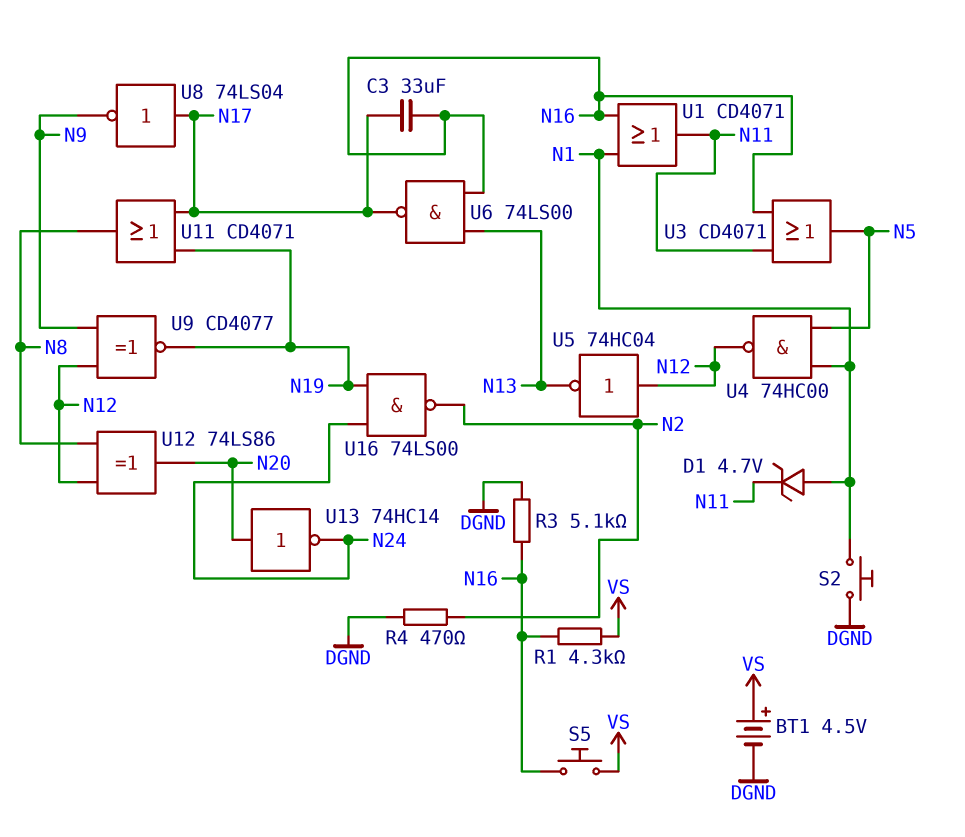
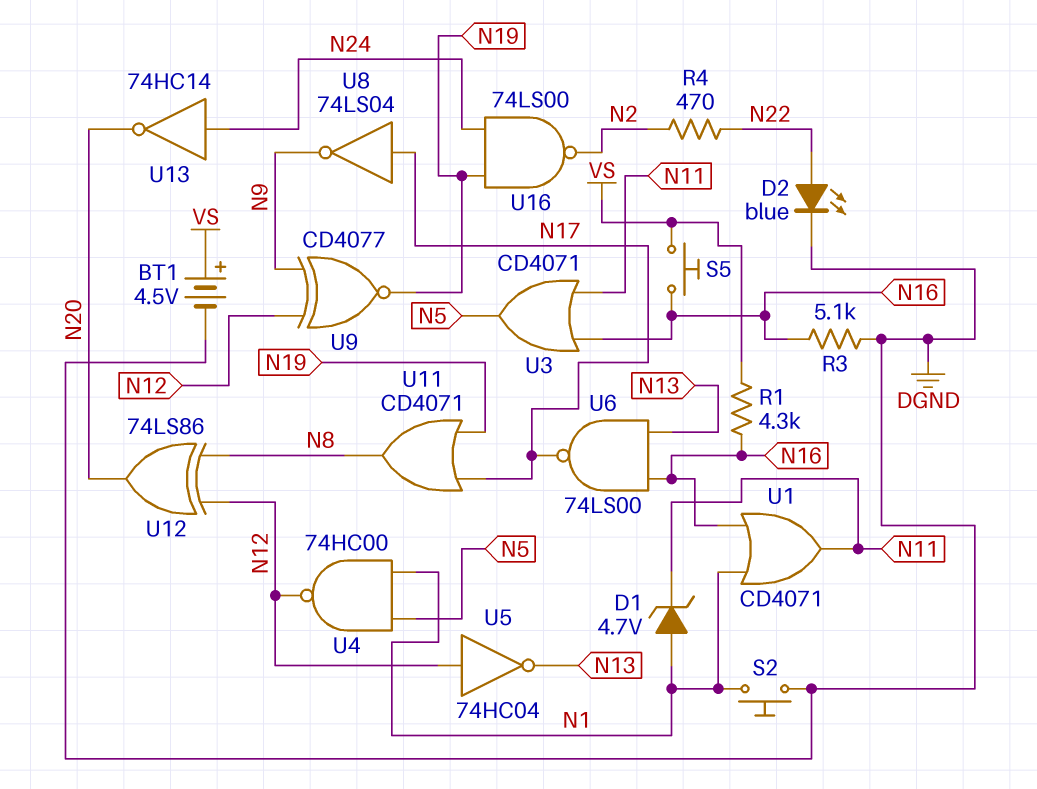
C3: 33uF (N16, N17) -> none
D2: none -> LED blue (A N22, K DGND)
R4: 470 (DGND, N2) -> 470 (N2, N22)
U13: NOT 74HC14 (in N20, out N24) -> NOT 74HC14 (in N24, out N20)

